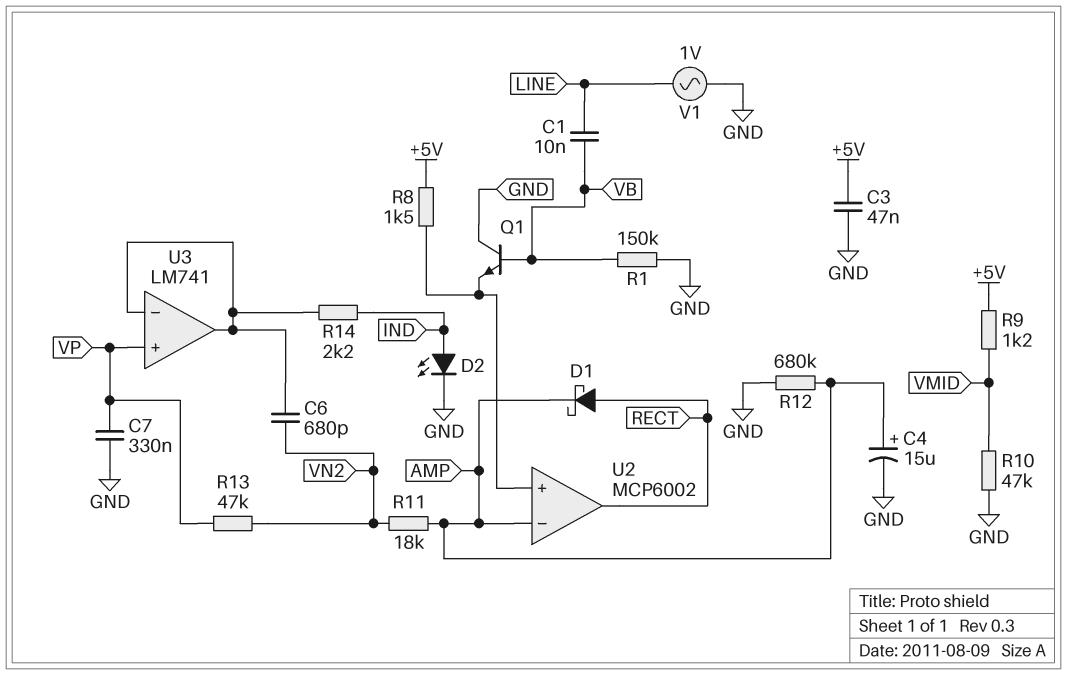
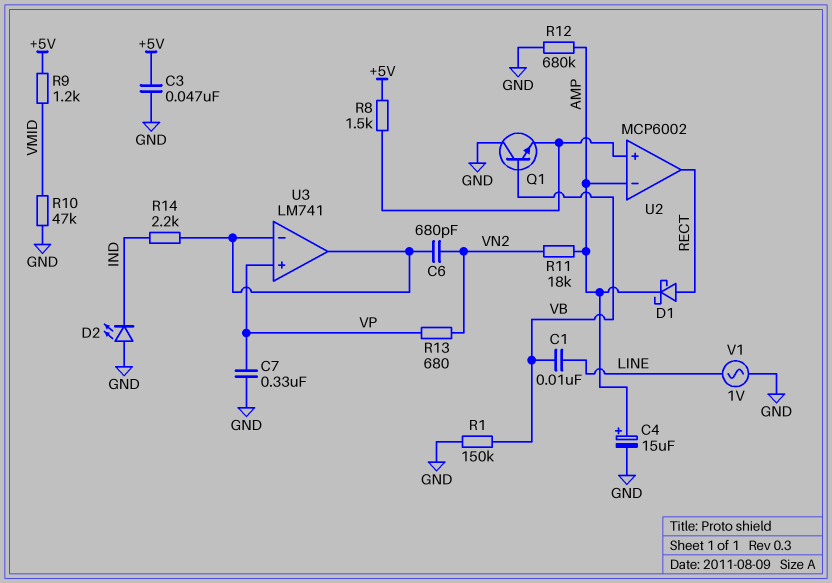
D2: LED (A IND, K GND) -> LED (A GND, K IND)
R13: 47k (VN2, VP) -> 680 (VN2, VP)

